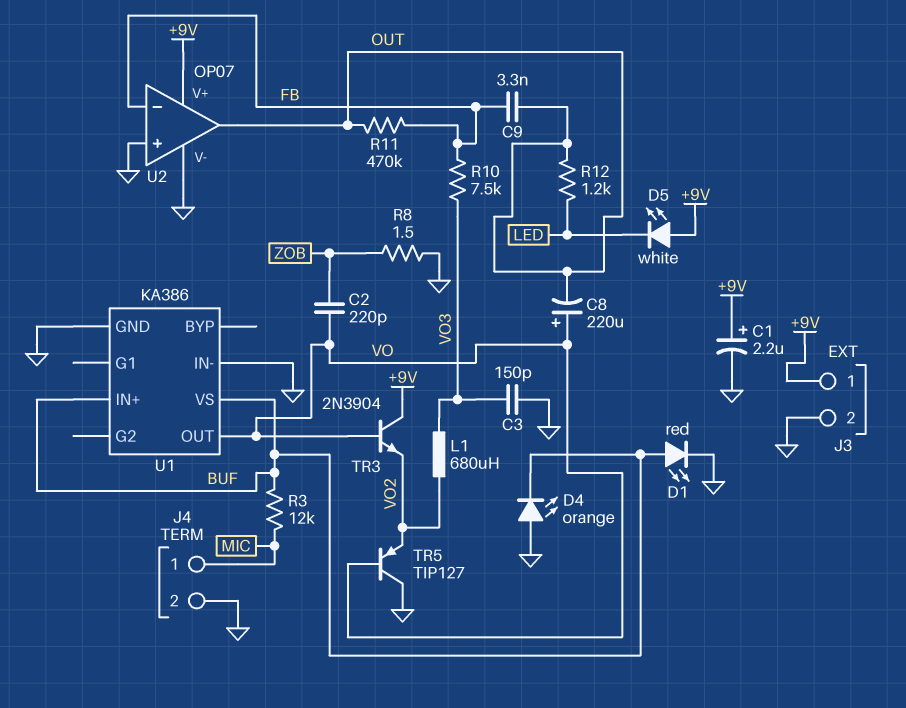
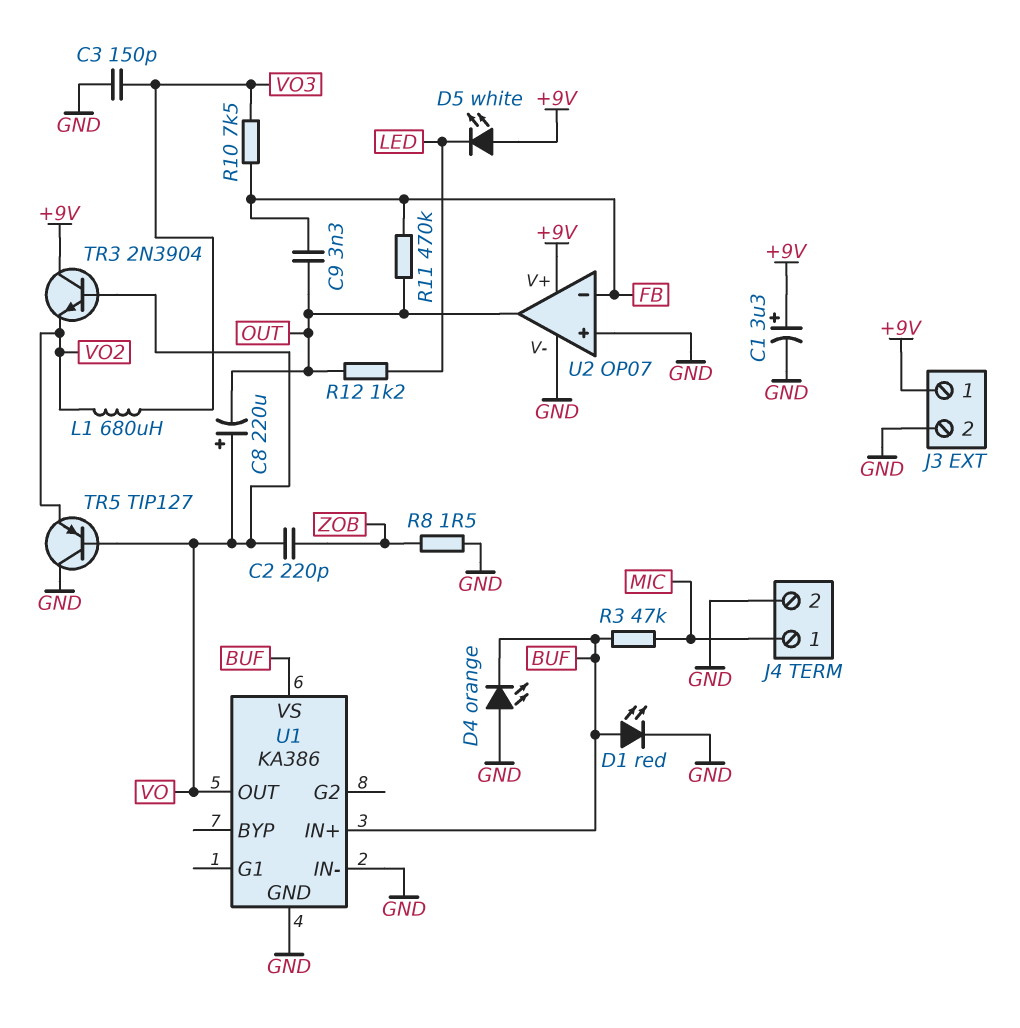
C1: 2.2uF (plus +9V, minus GND) -> 3.3uF (plus +9V, minus GND)
R3: 12k (BUF, MIC) -> 47k (BUF, MIC)

